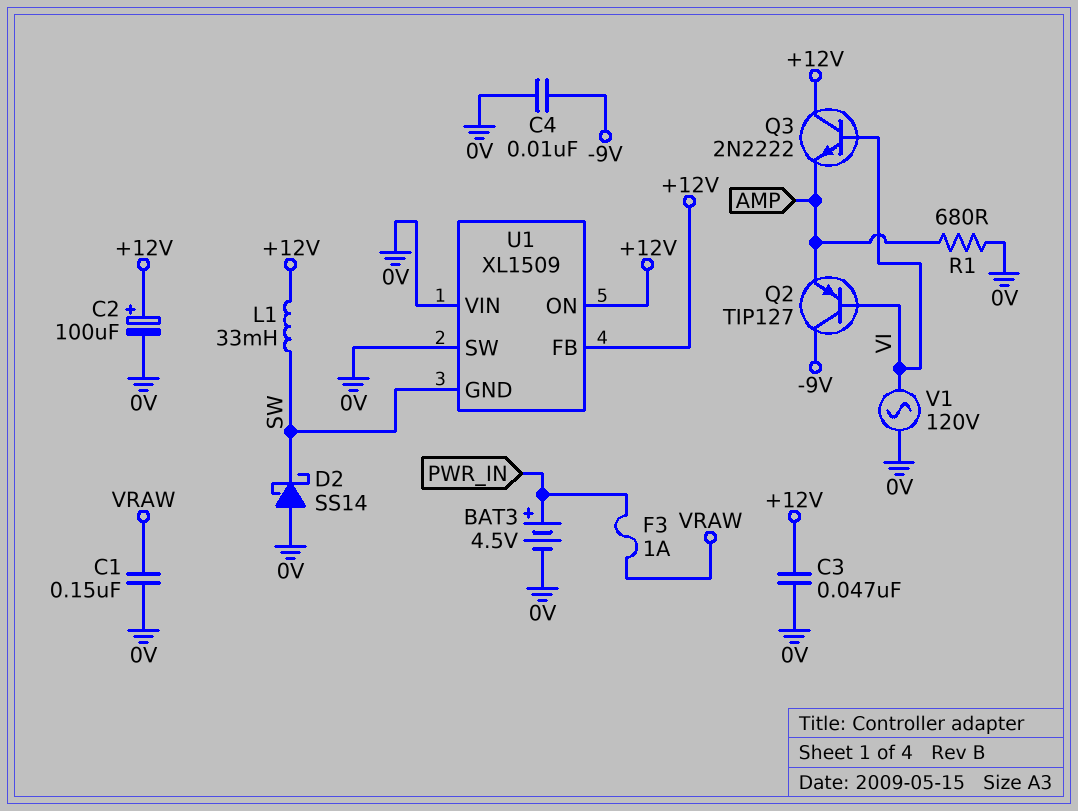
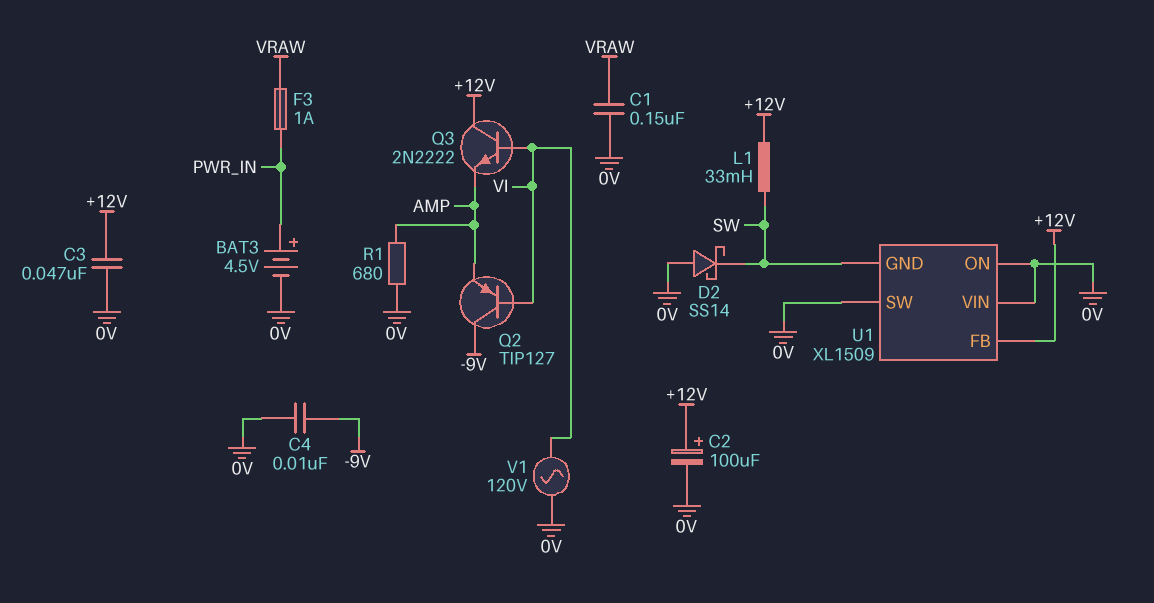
U1 pin ON: +12V -> 0V

